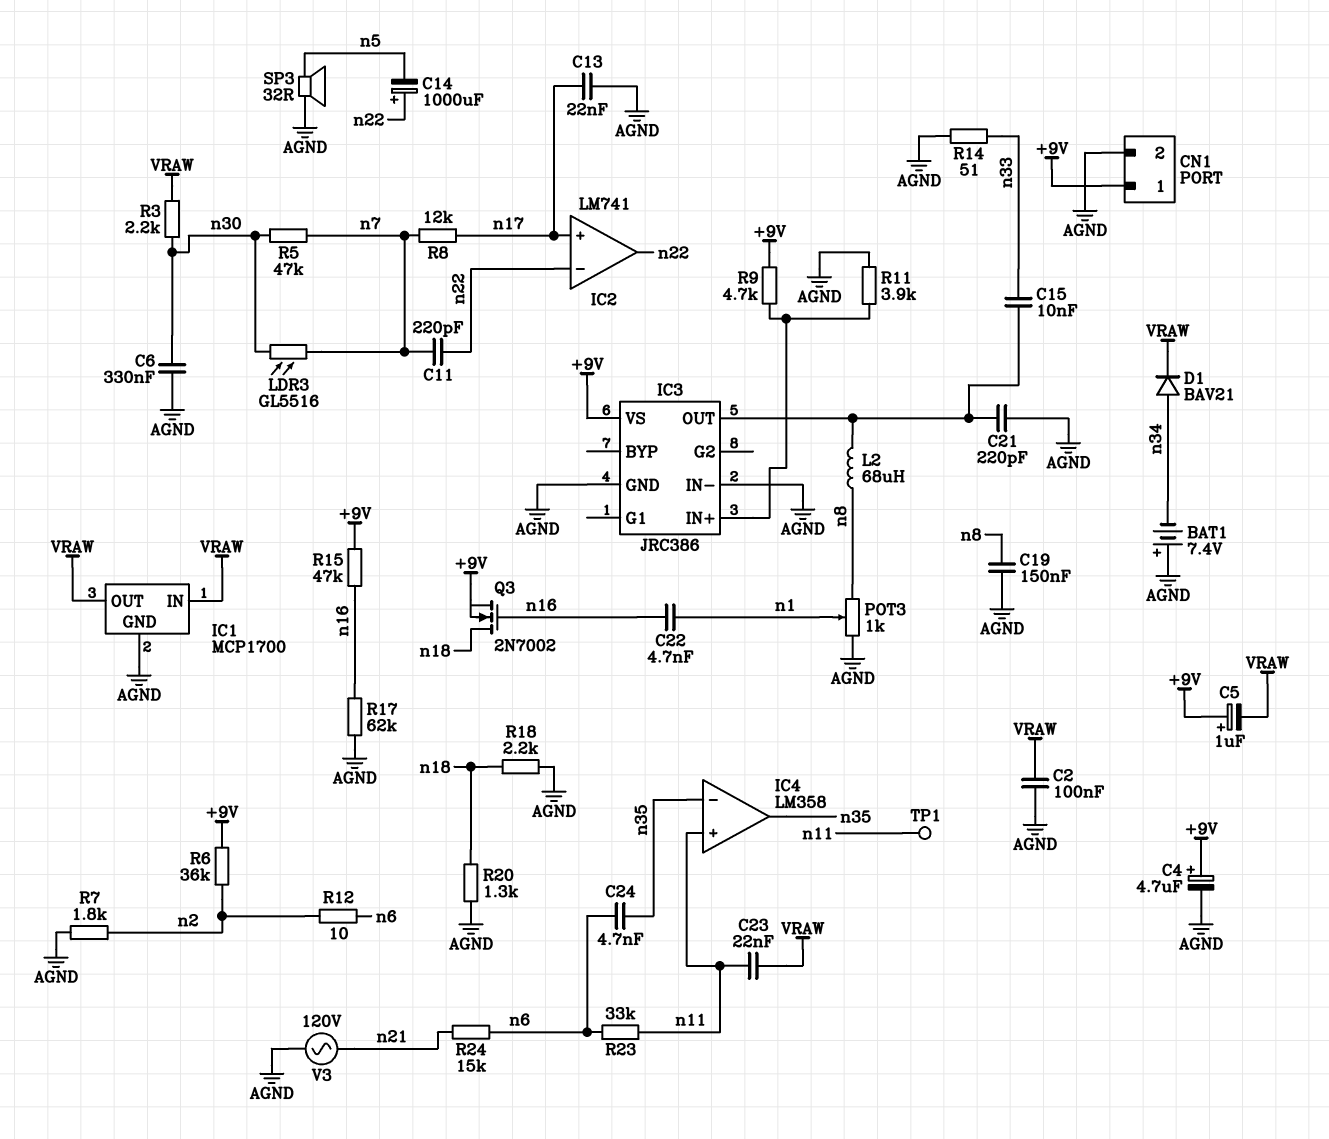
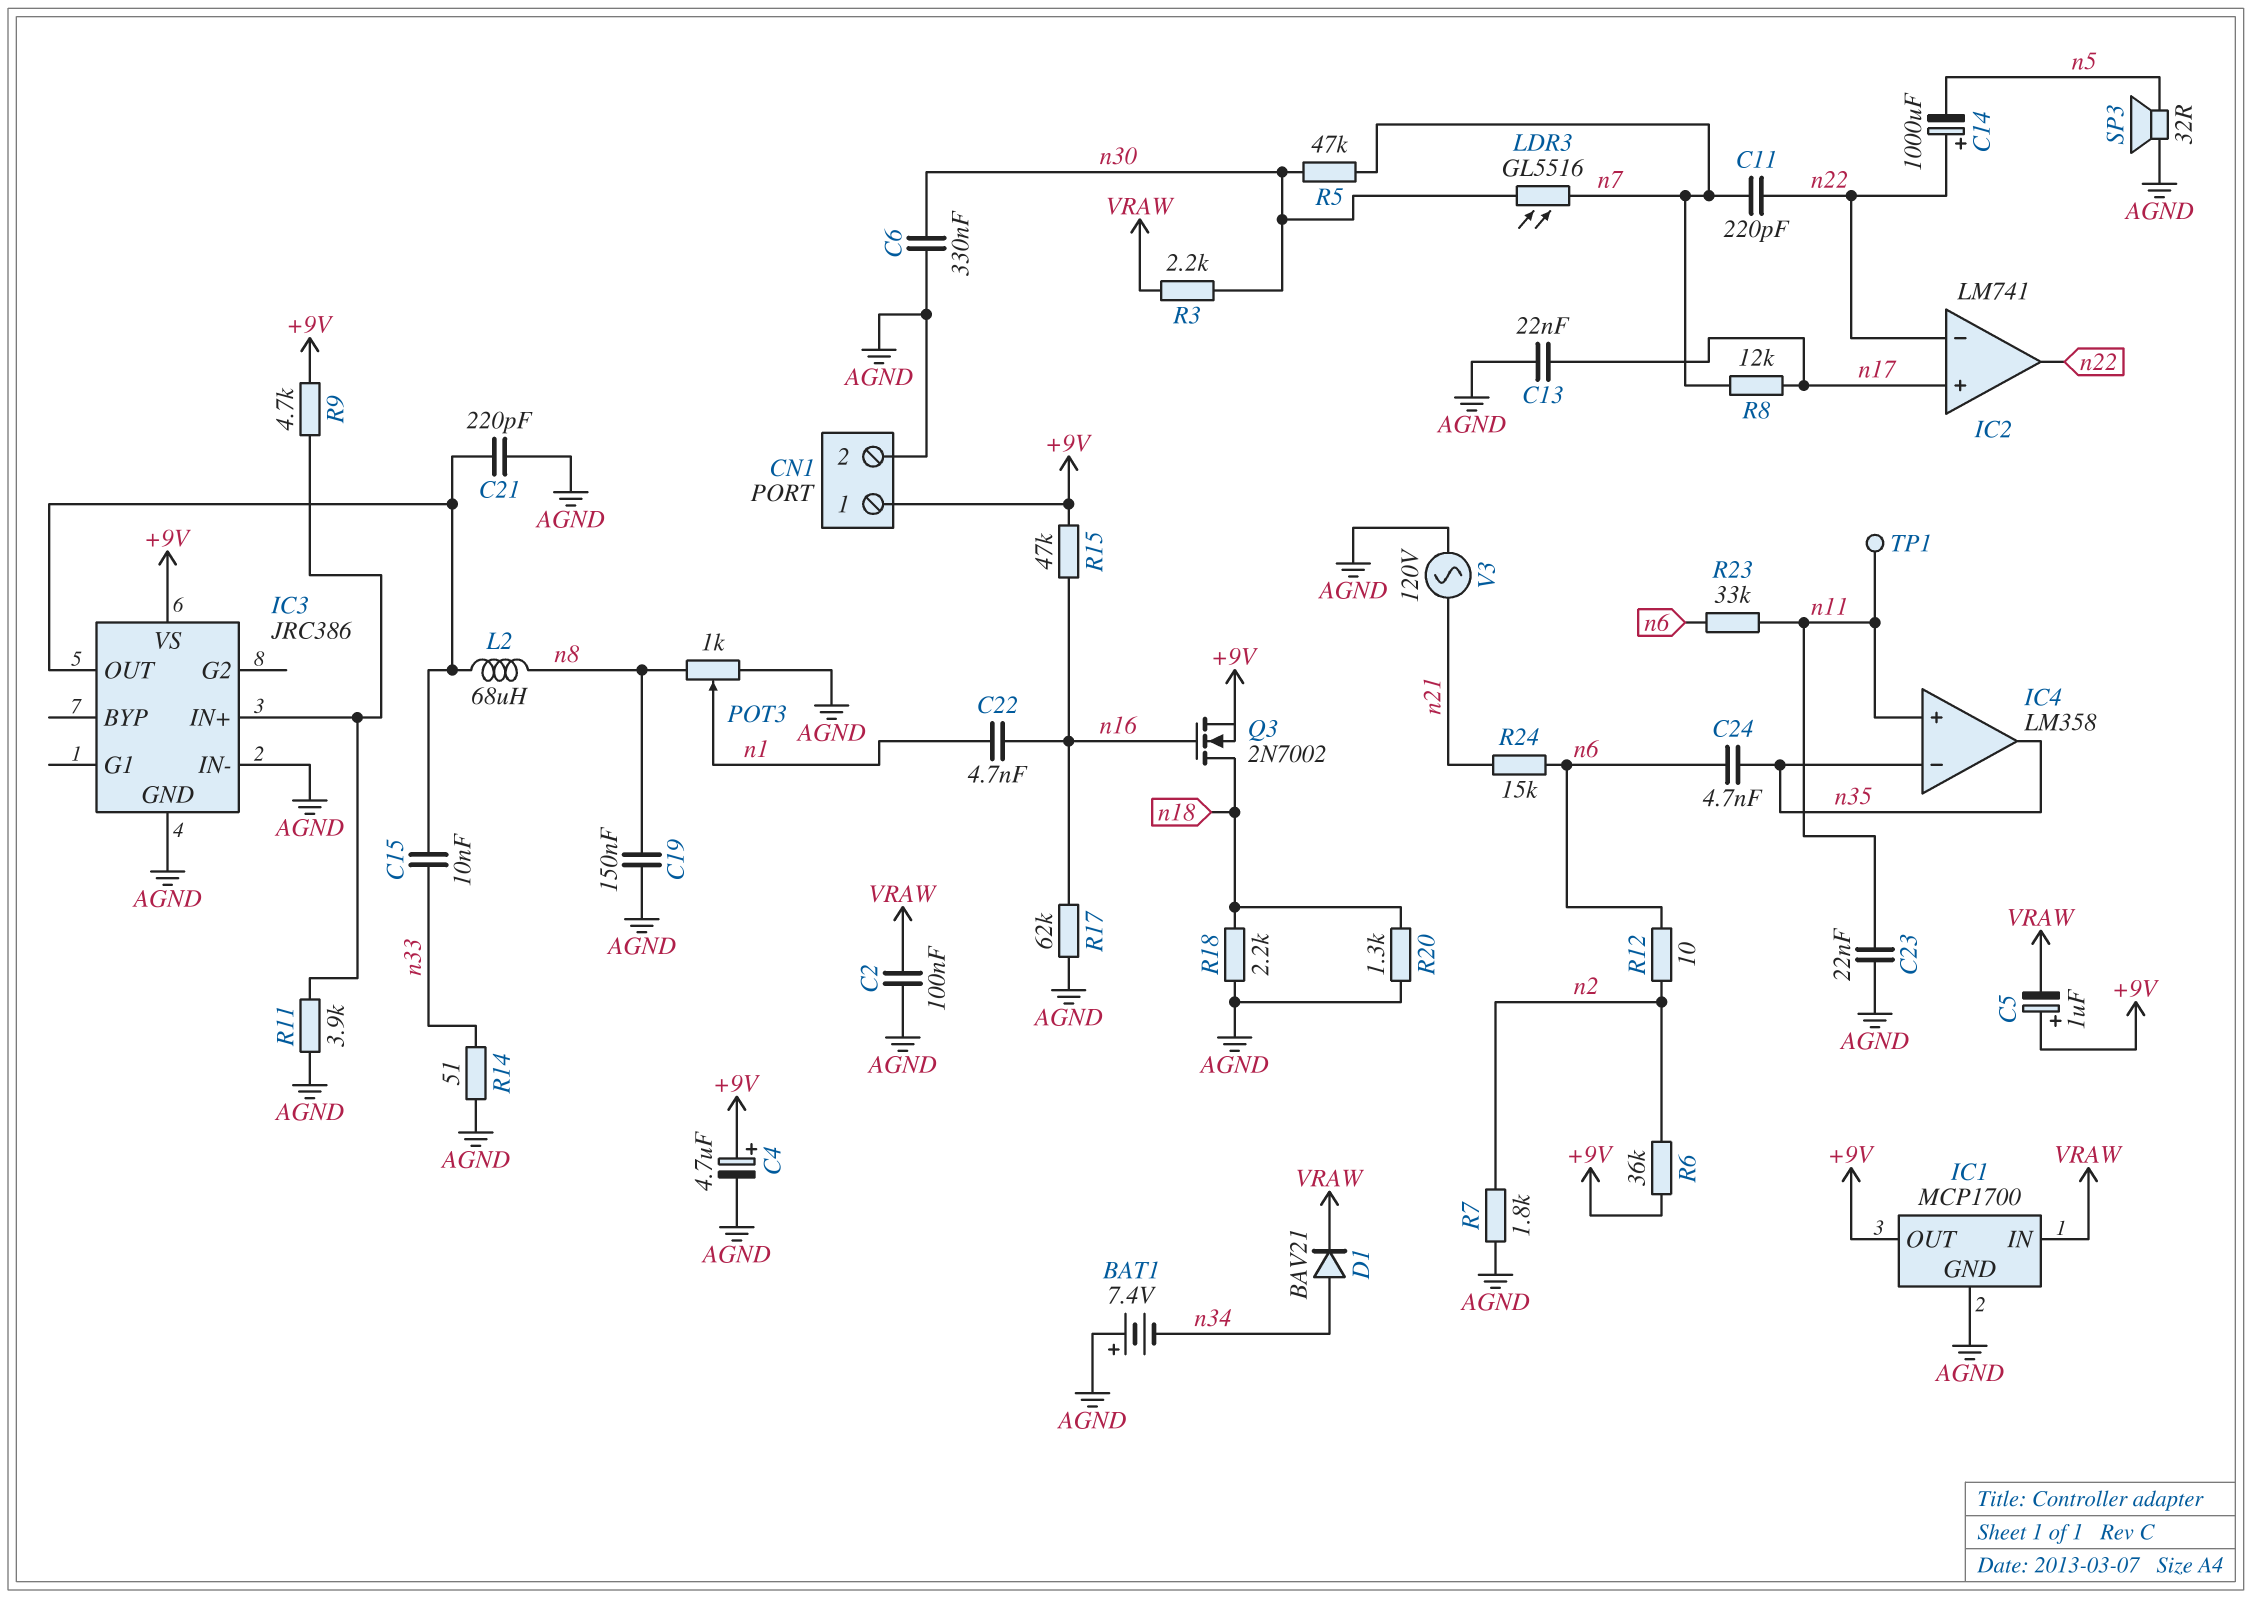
C23: 22nF (VRAW, n11) -> 22nF (AGND, n11)
IC1 pin OUT: VRAW -> +9V

